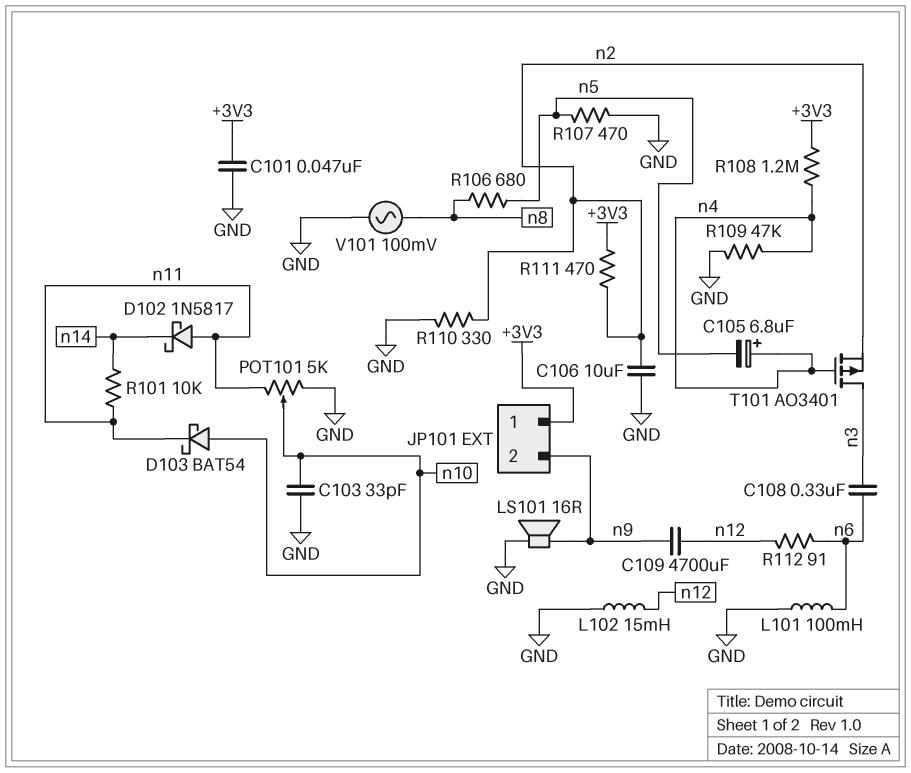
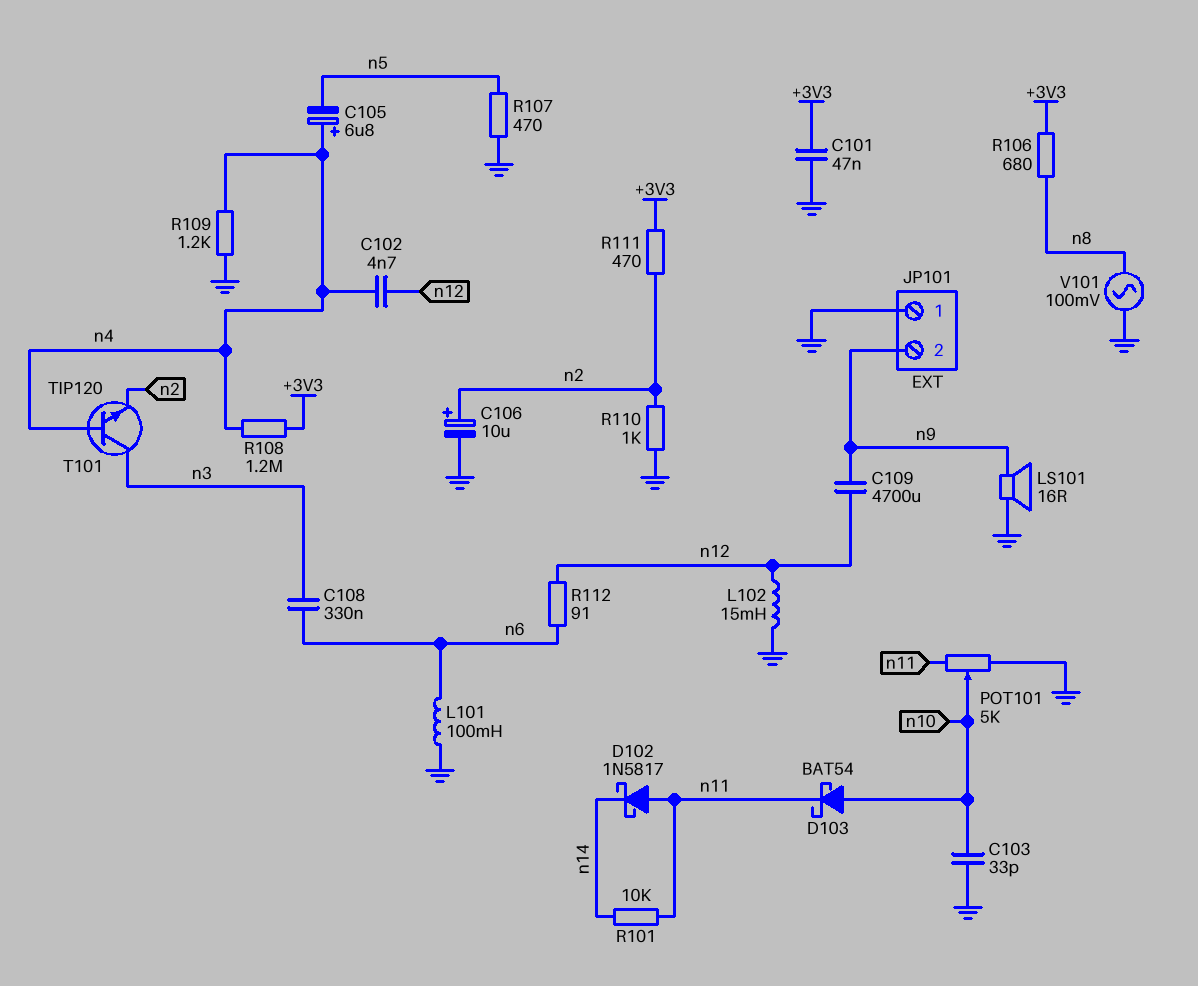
C102: none -> 4.7nF (n4, n12)
C106: 10uF (GND, n2) -> 10uF (plus n2, minus GND)
JP101 pin 1: +3V3 -> GND
R106: 680 (n5, n8) -> 680 (+3V3, n8)
R109: 47k (GND, n4) -> 1.2k (GND, n4)
R110: 330 (GND, n2) -> 1k (GND, n2)
T101: PMOS AO3401 (G n4, D n3, S n2) -> NPN TIP120 (B n4, C n3, E n2)

